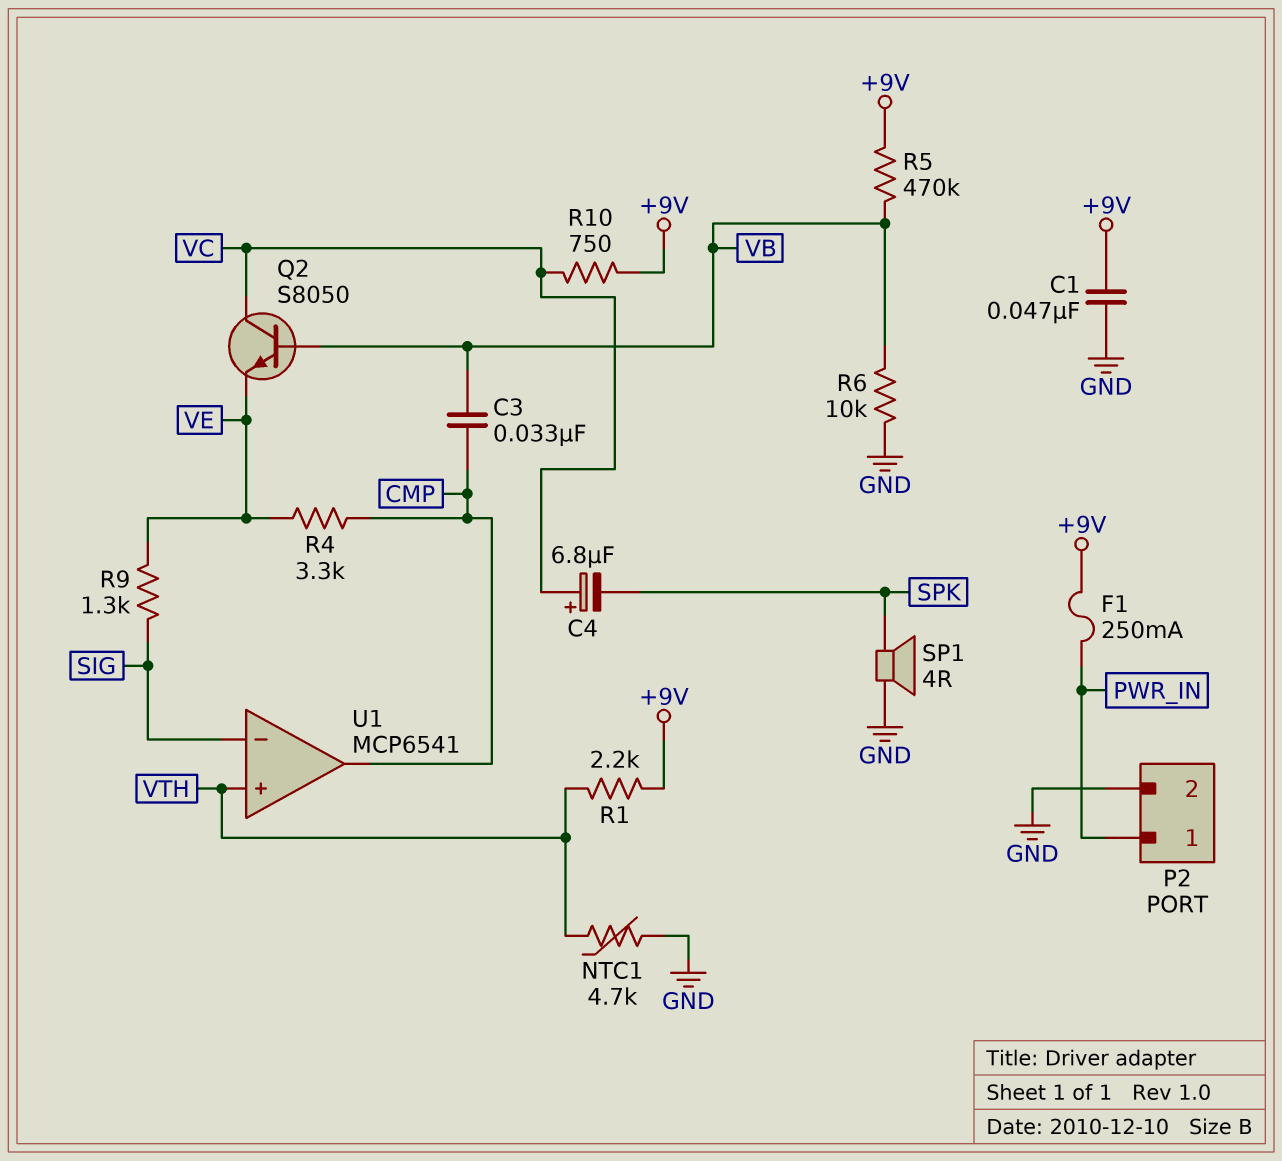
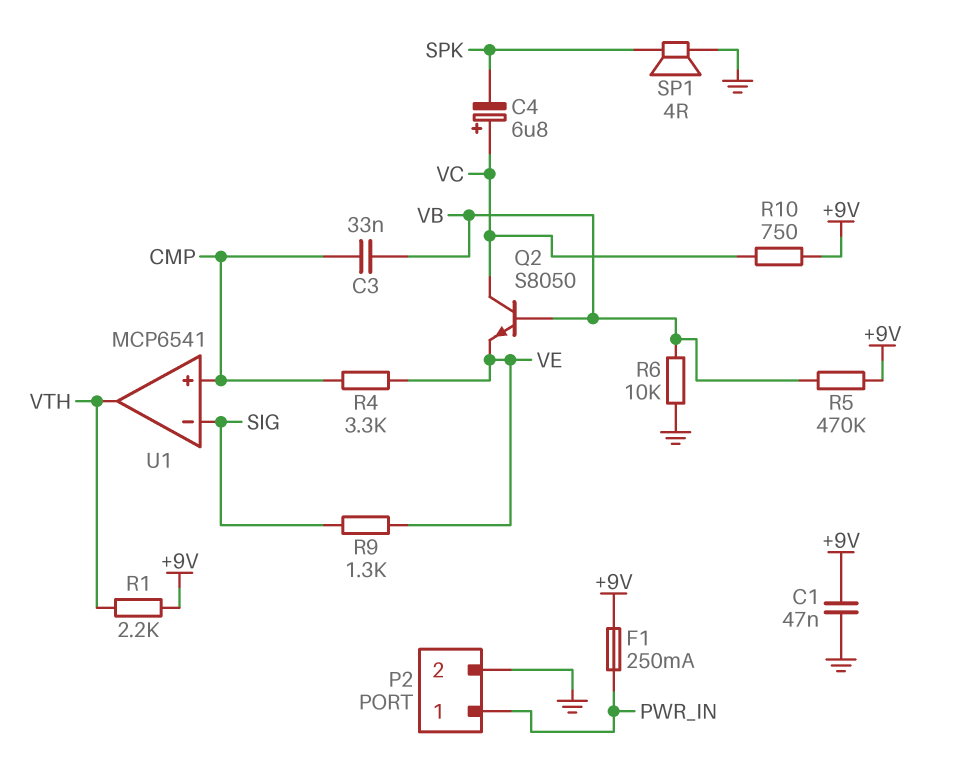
NTC1: 4.7k (GND, VTH) -> none
U1 pin in+: VTH -> CMP
U1 pin out: CMP -> VTH

